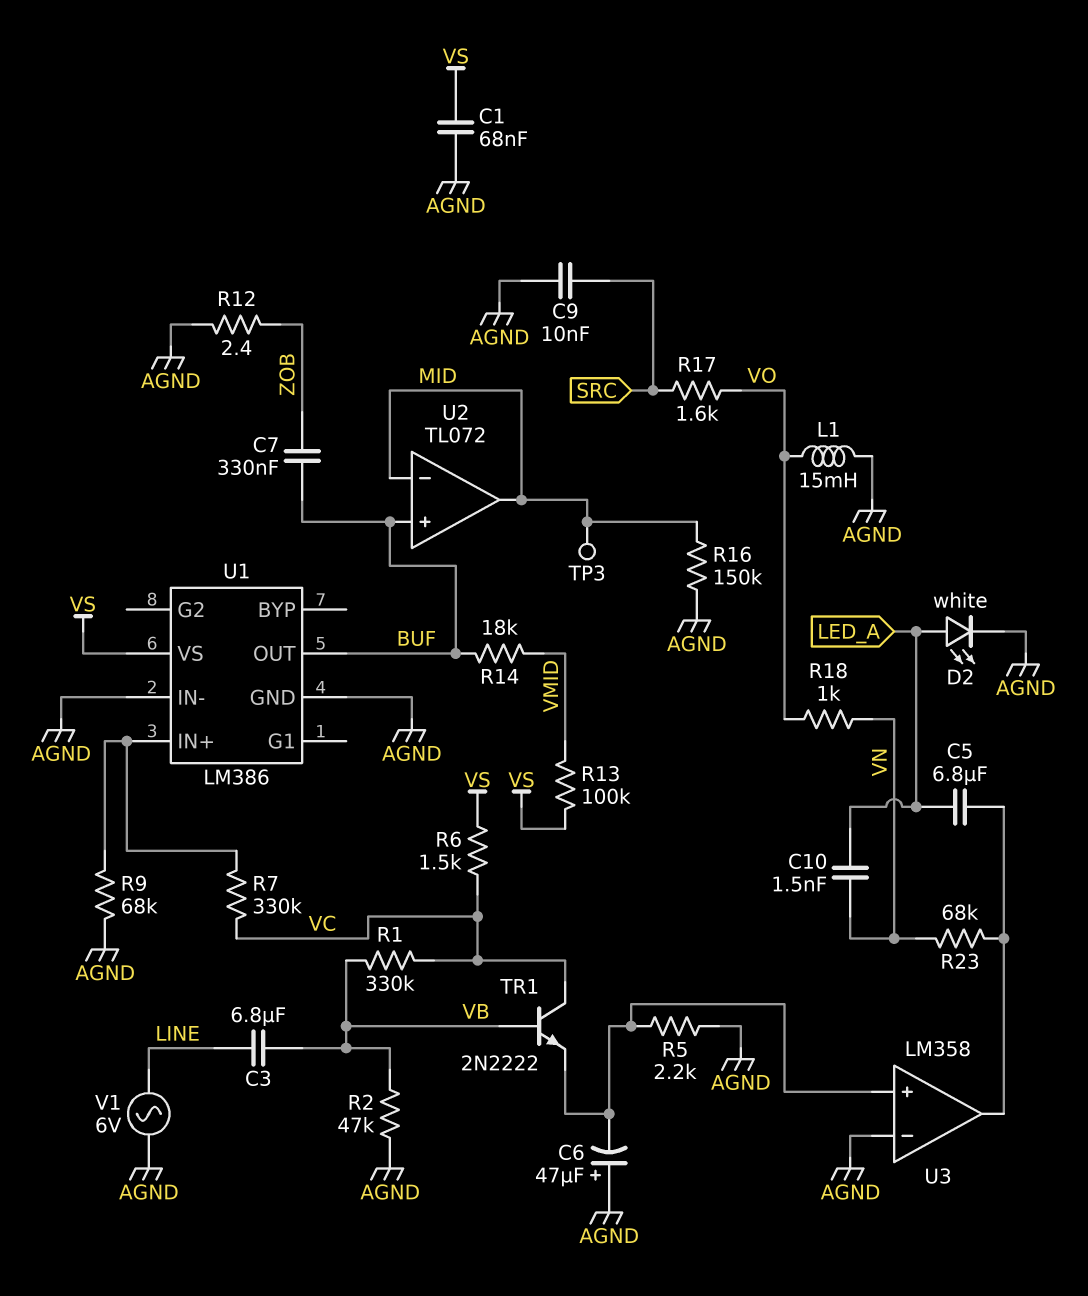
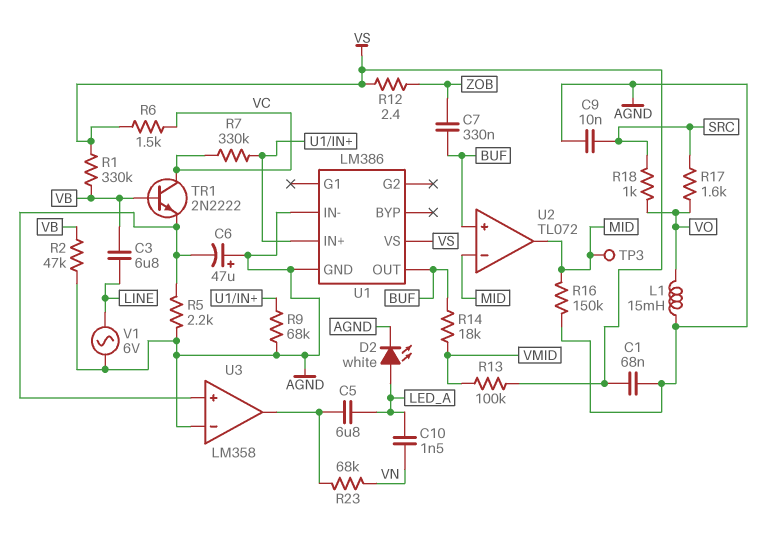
R1: 330k (VB, VC) -> 330k (VB, VS)
R12: 2.4 (AGND, ZOB) -> 2.4 (VS, ZOB)
R18: 1k (VN, VO) -> 1k (SRC, VO)

